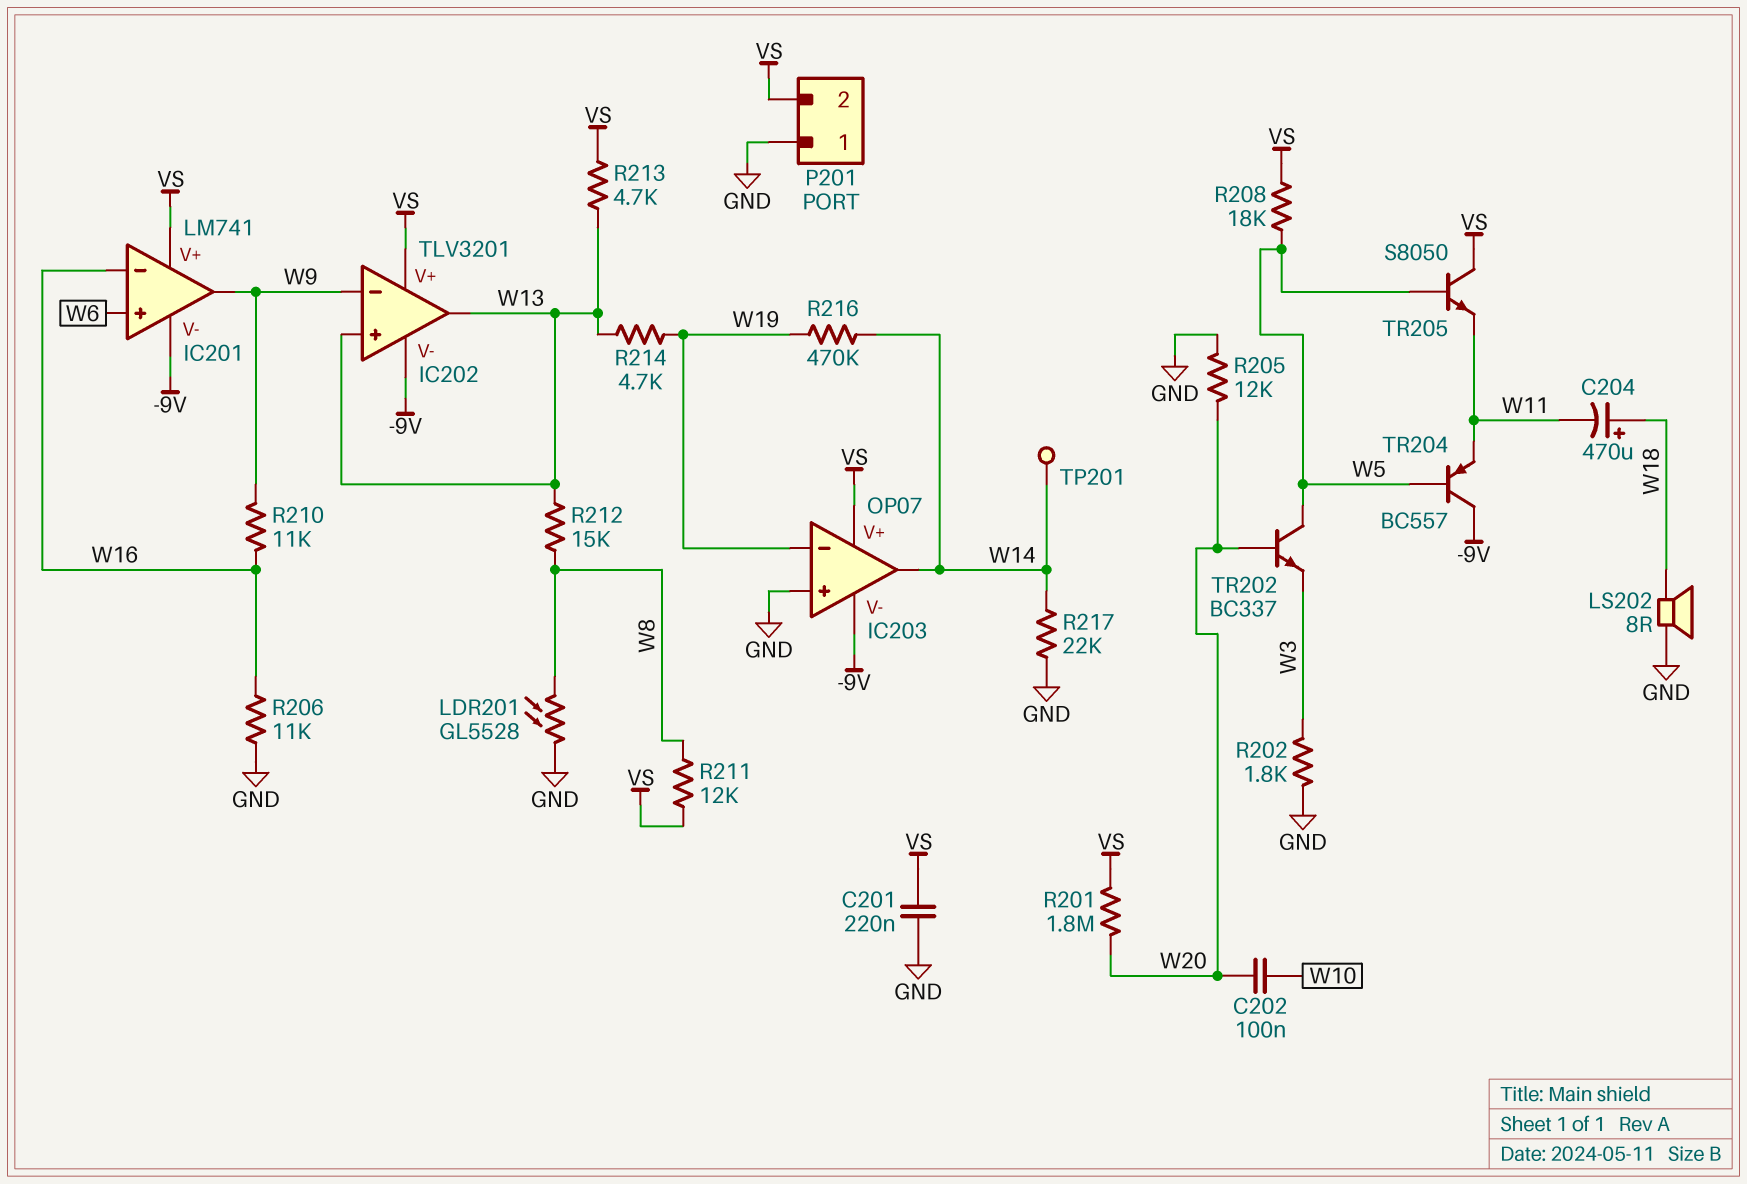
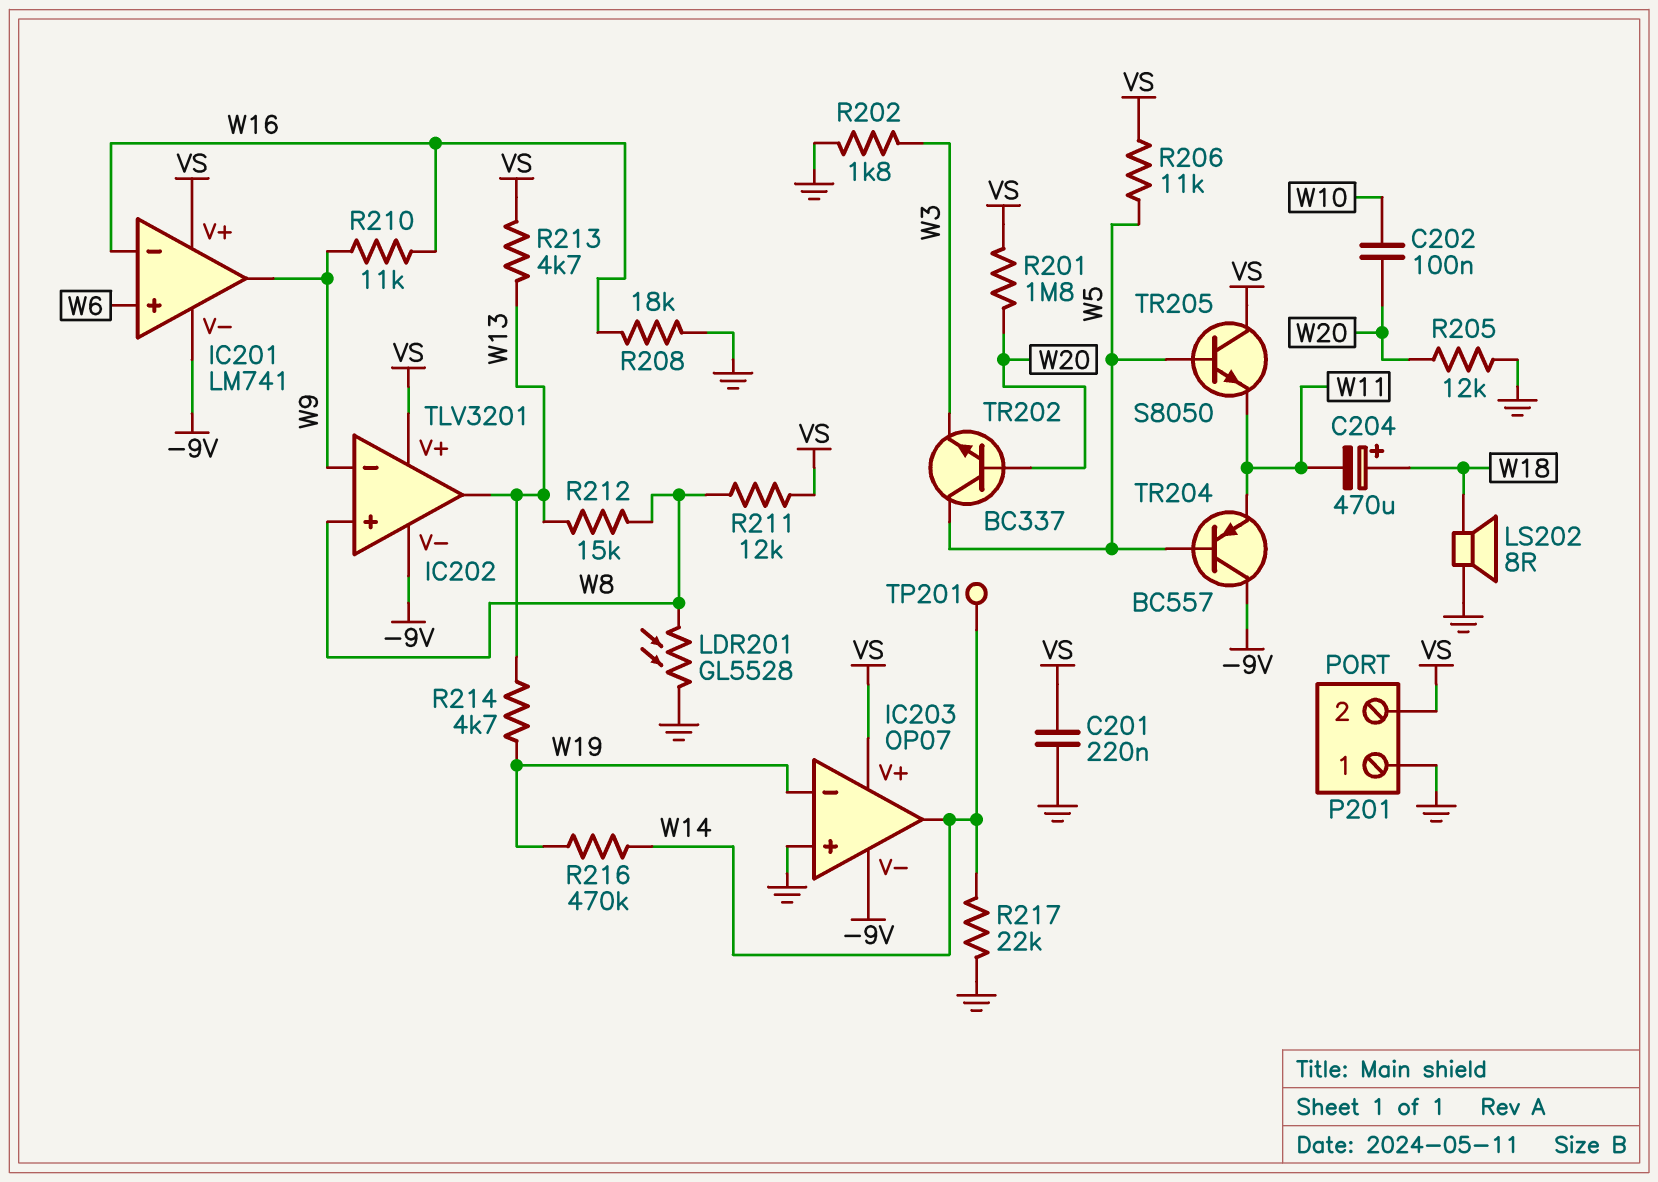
IC202 pin in+: W13 -> W8
R206: 11k (GND, W16) -> 11k (VS, W5)
R208: 18k (VS, W5) -> 18k (GND, W16)

